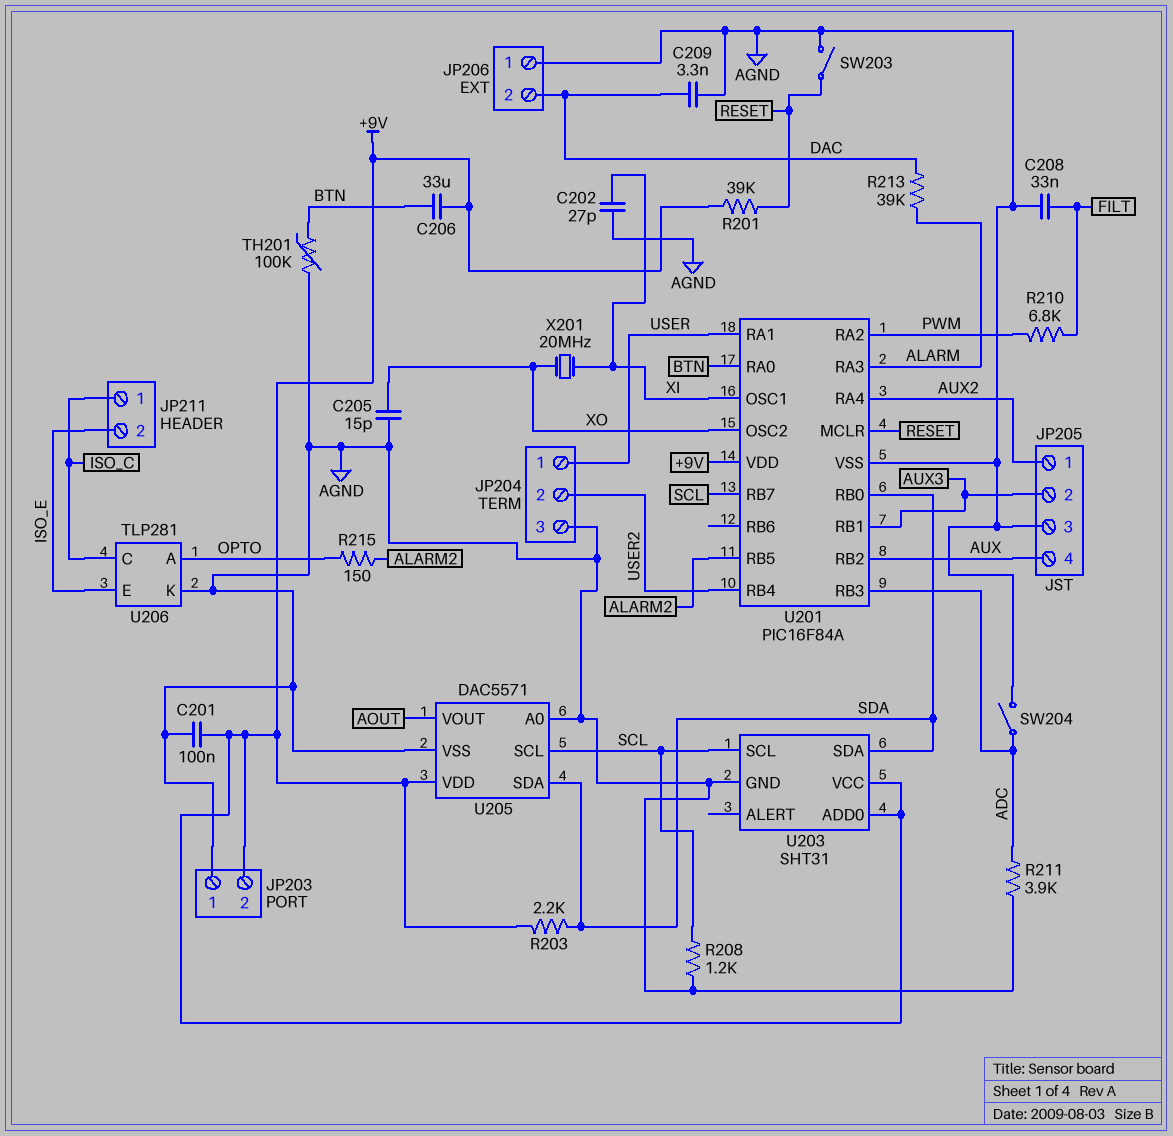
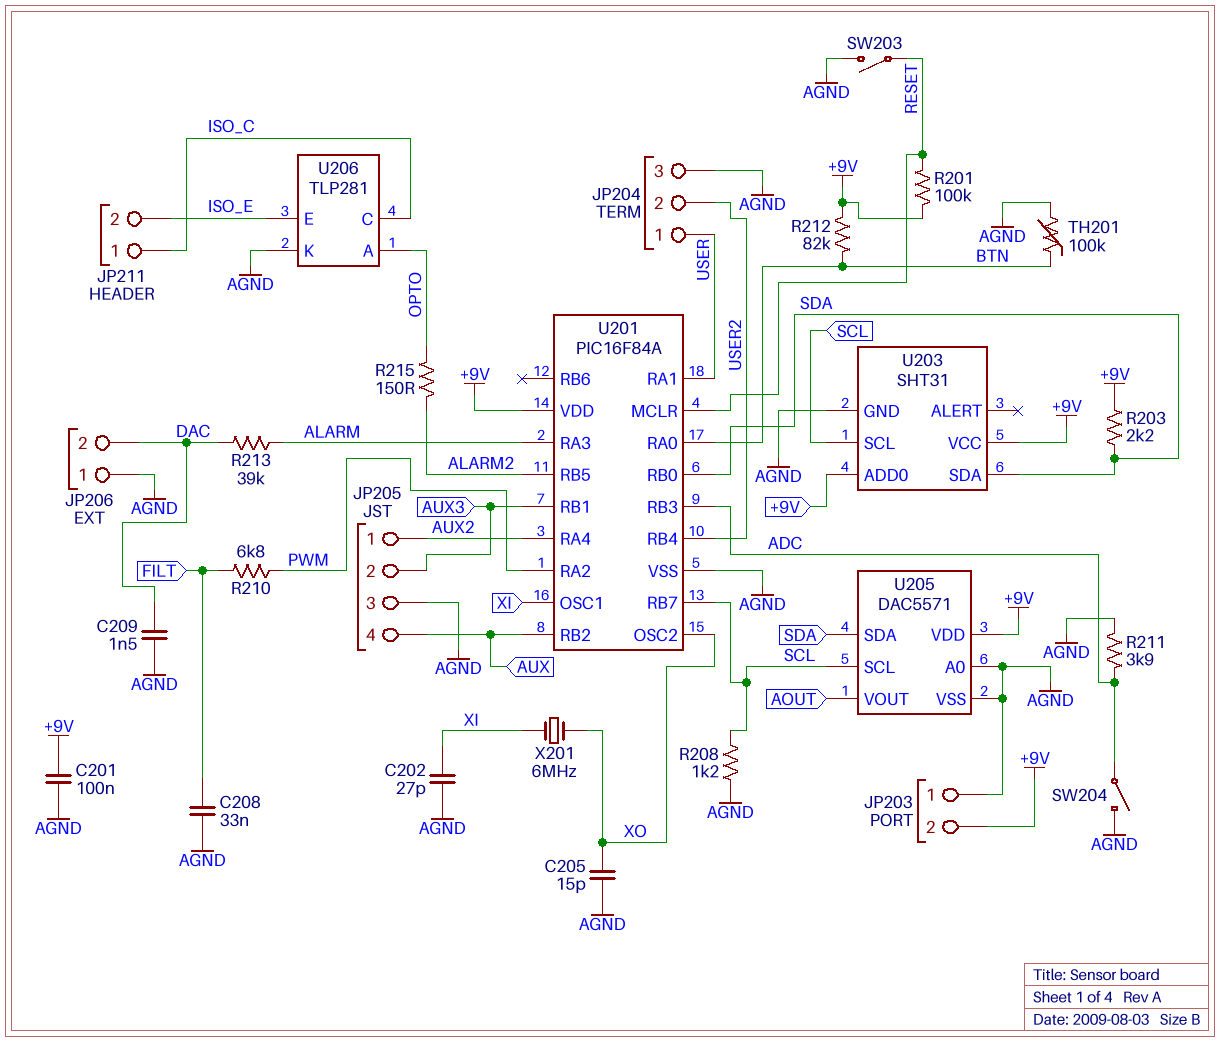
C206: 33uF (+9V, BTN) -> none
C209: 3.3nF (AGND, DAC) -> 1.5nF (AGND, DAC)
R201: 39k (+9V, RESET) -> 100k (+9V, RESET)
R212: none -> 82k (+9V, BTN)
X201: 20MHz (XI, XO) -> 6MHz (XI, XO)

